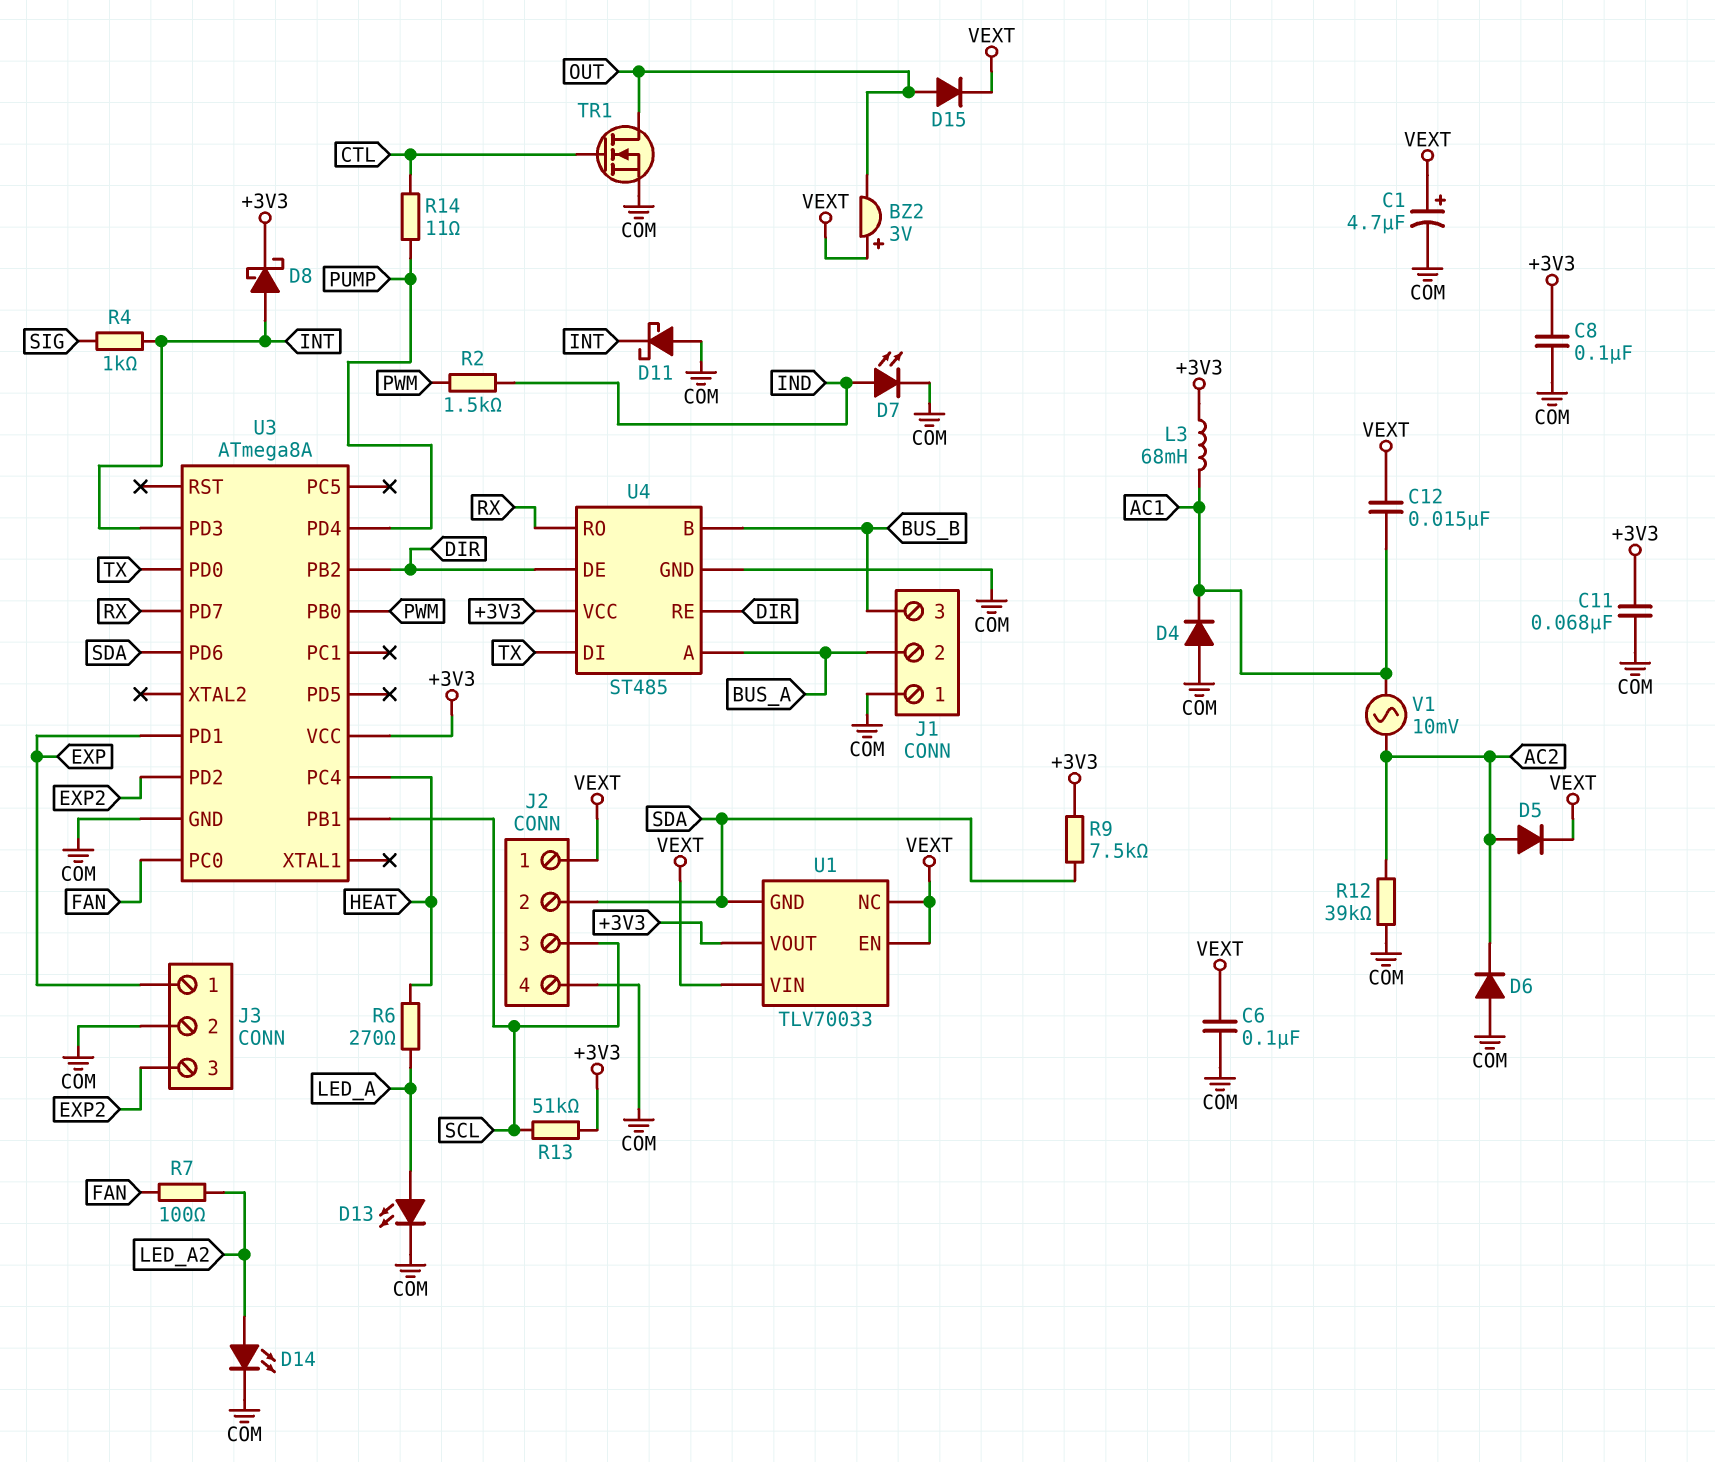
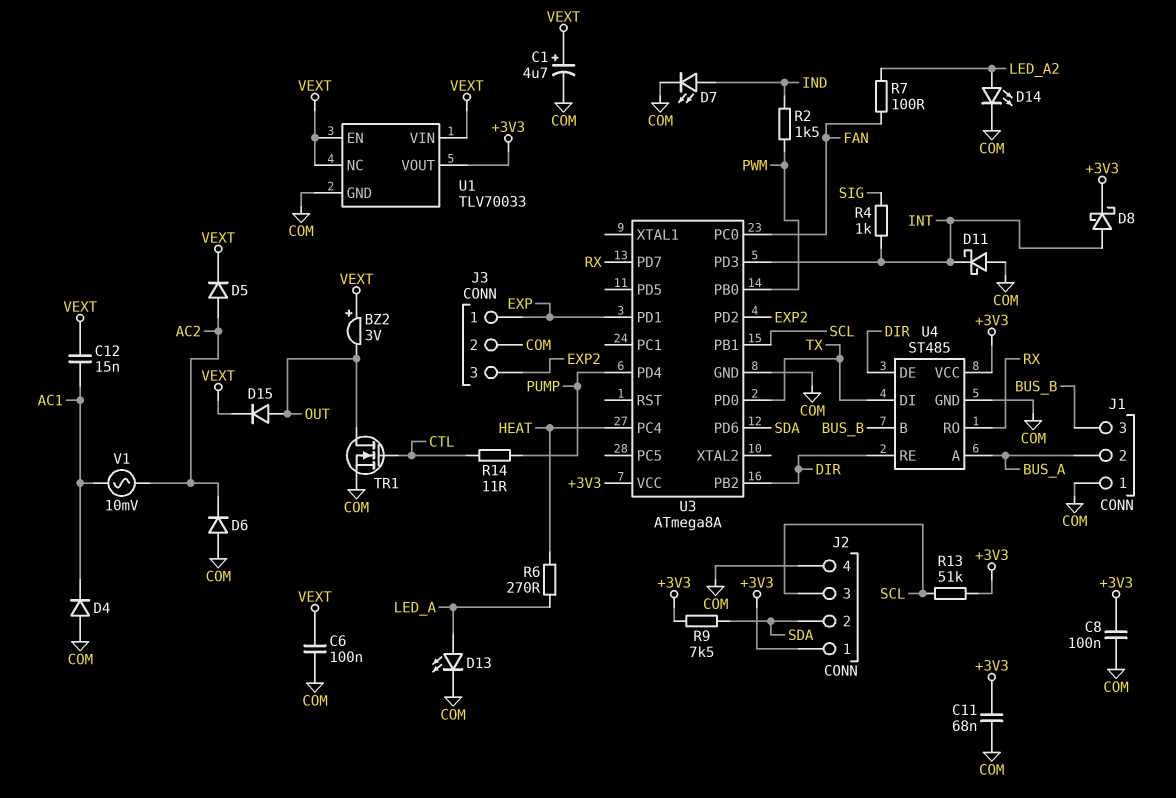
J2 pin 1: VEXT -> +3V3
L3: 68mH (+3V3, AC1) -> none
R12: 39k (AC2, COM) -> none
U1 pin GND: SDA -> COM

